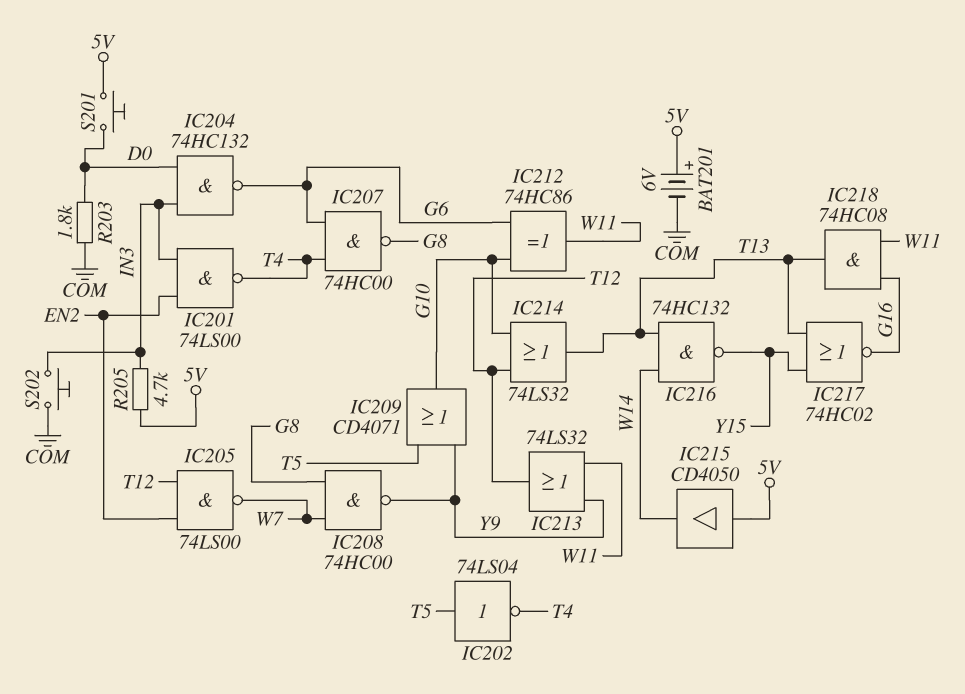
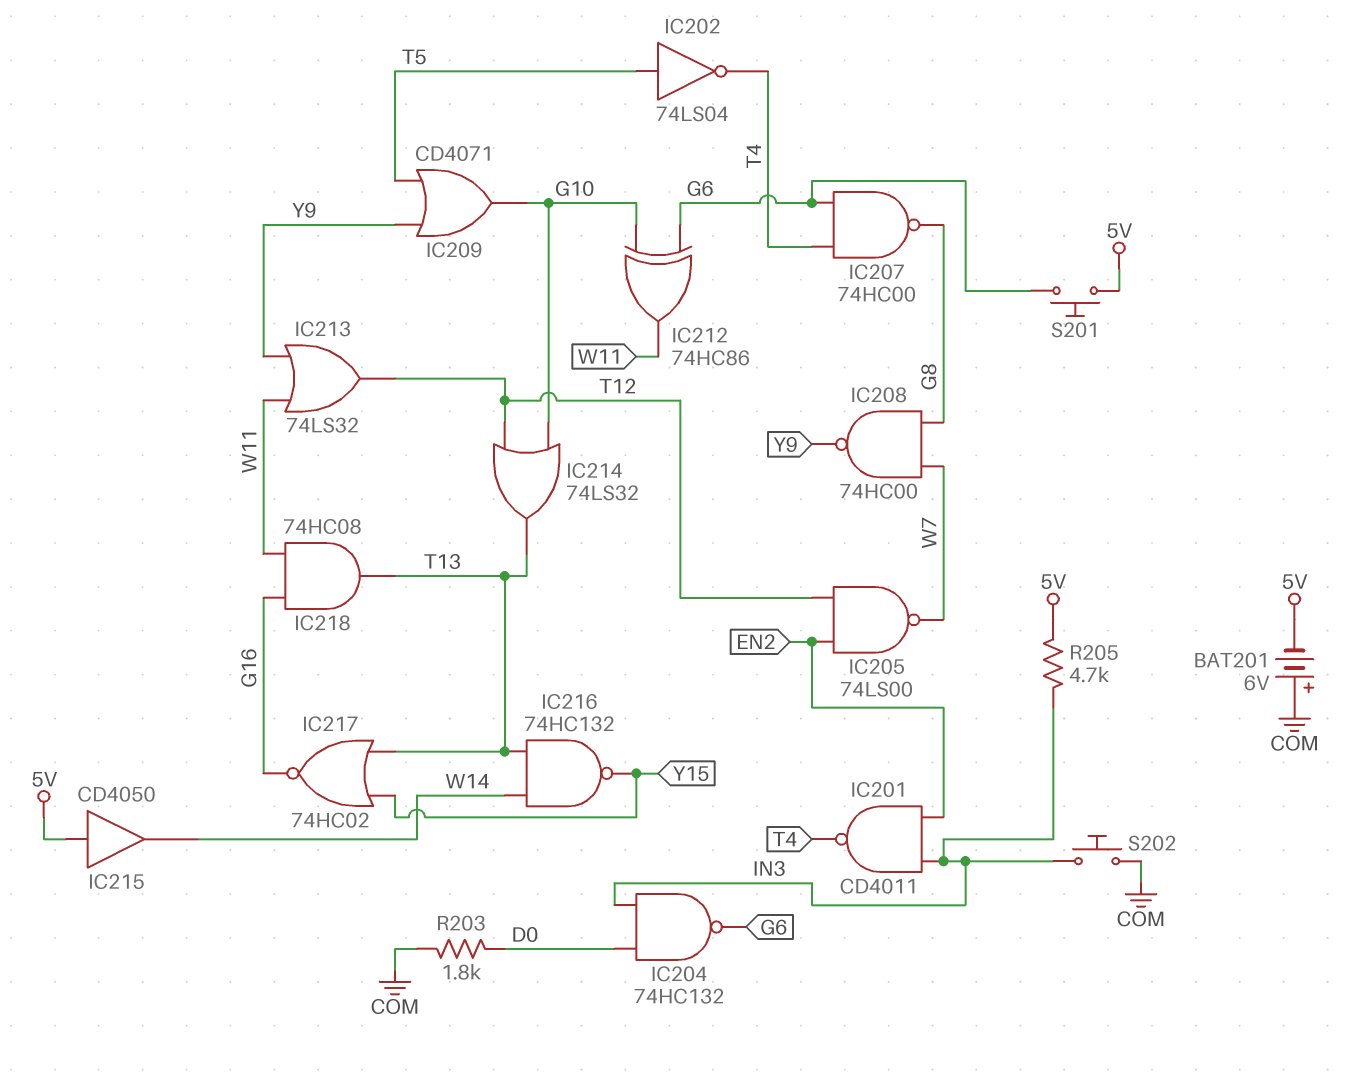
BAT201: 6V (plus 5V, minus COM) -> 6V (plus COM, minus 5V)
IC201: NAND 74LS00 (in EN2, in IN3, out T4) -> NAND CD4011 (in EN2, in IN3, out T4)
S201: button (5V, D0) -> button (5V, G6)

